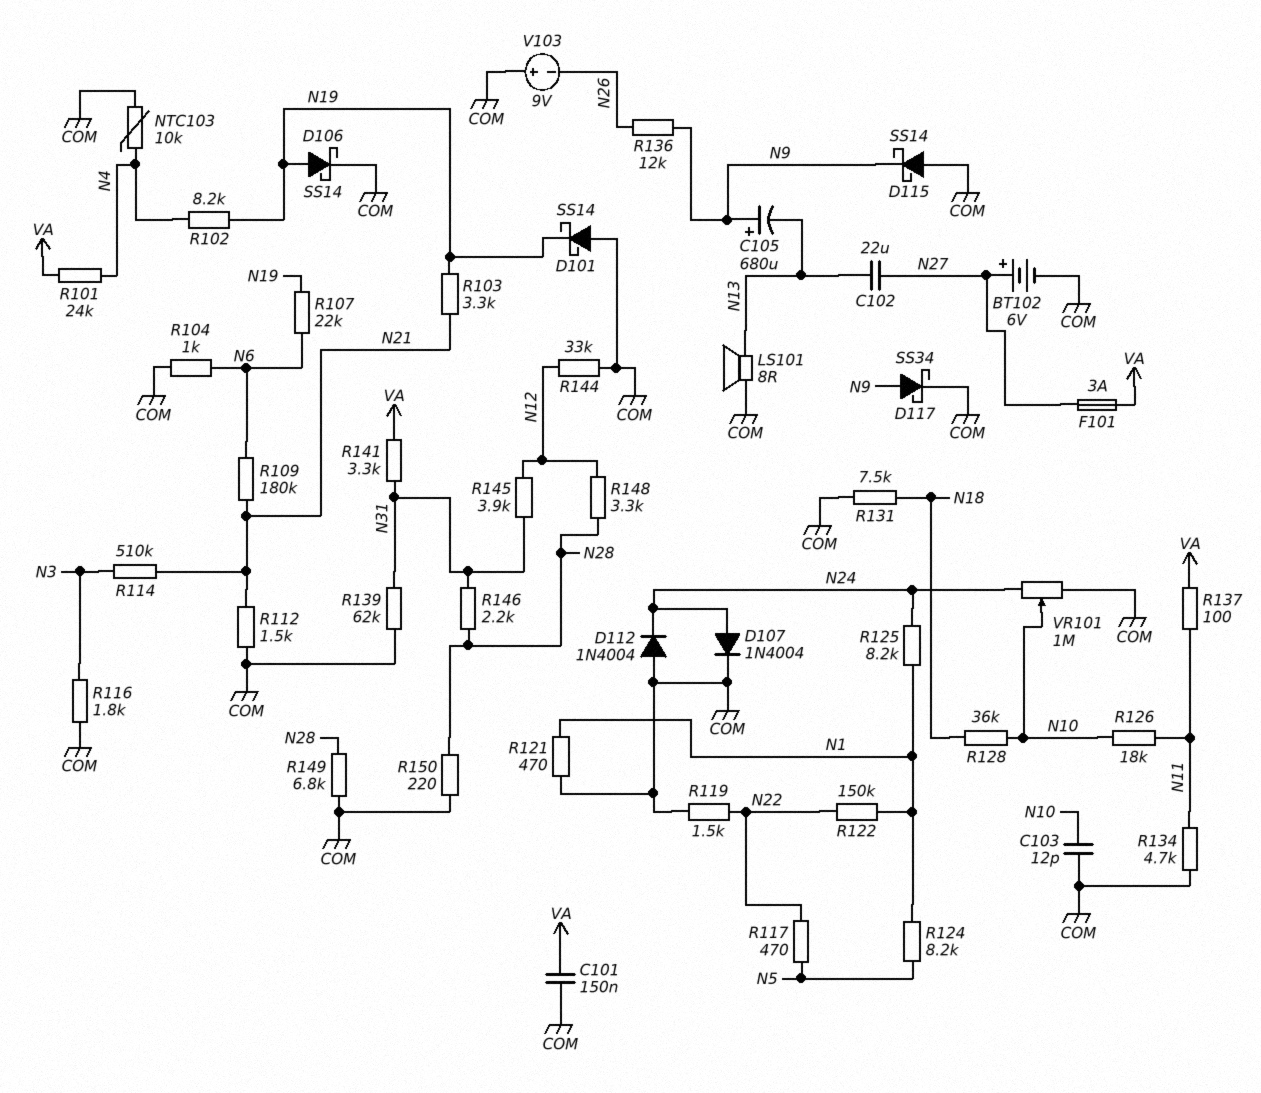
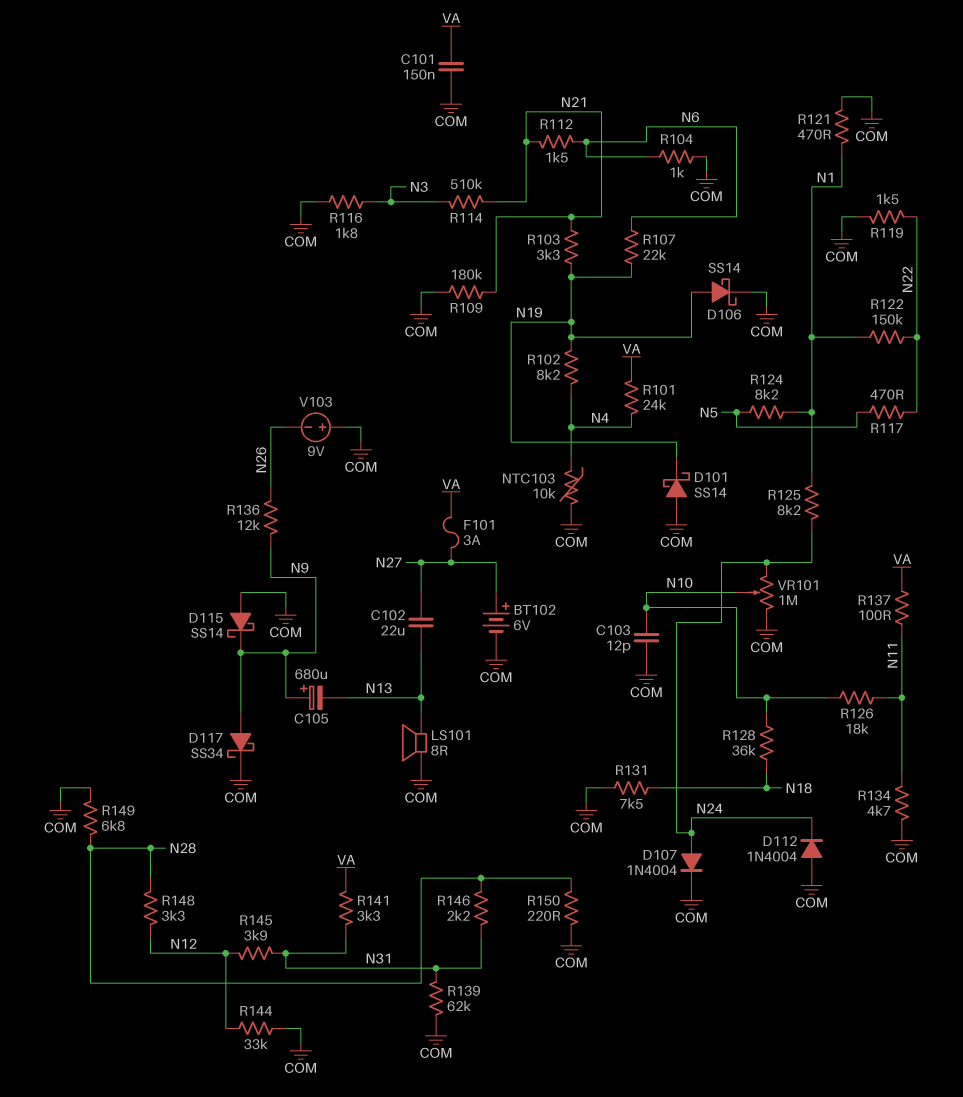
R109: 180k (N6, N21) -> 180k (COM, N21)
R112: 1.5k (COM, N21) -> 1.5k (N6, N21)

